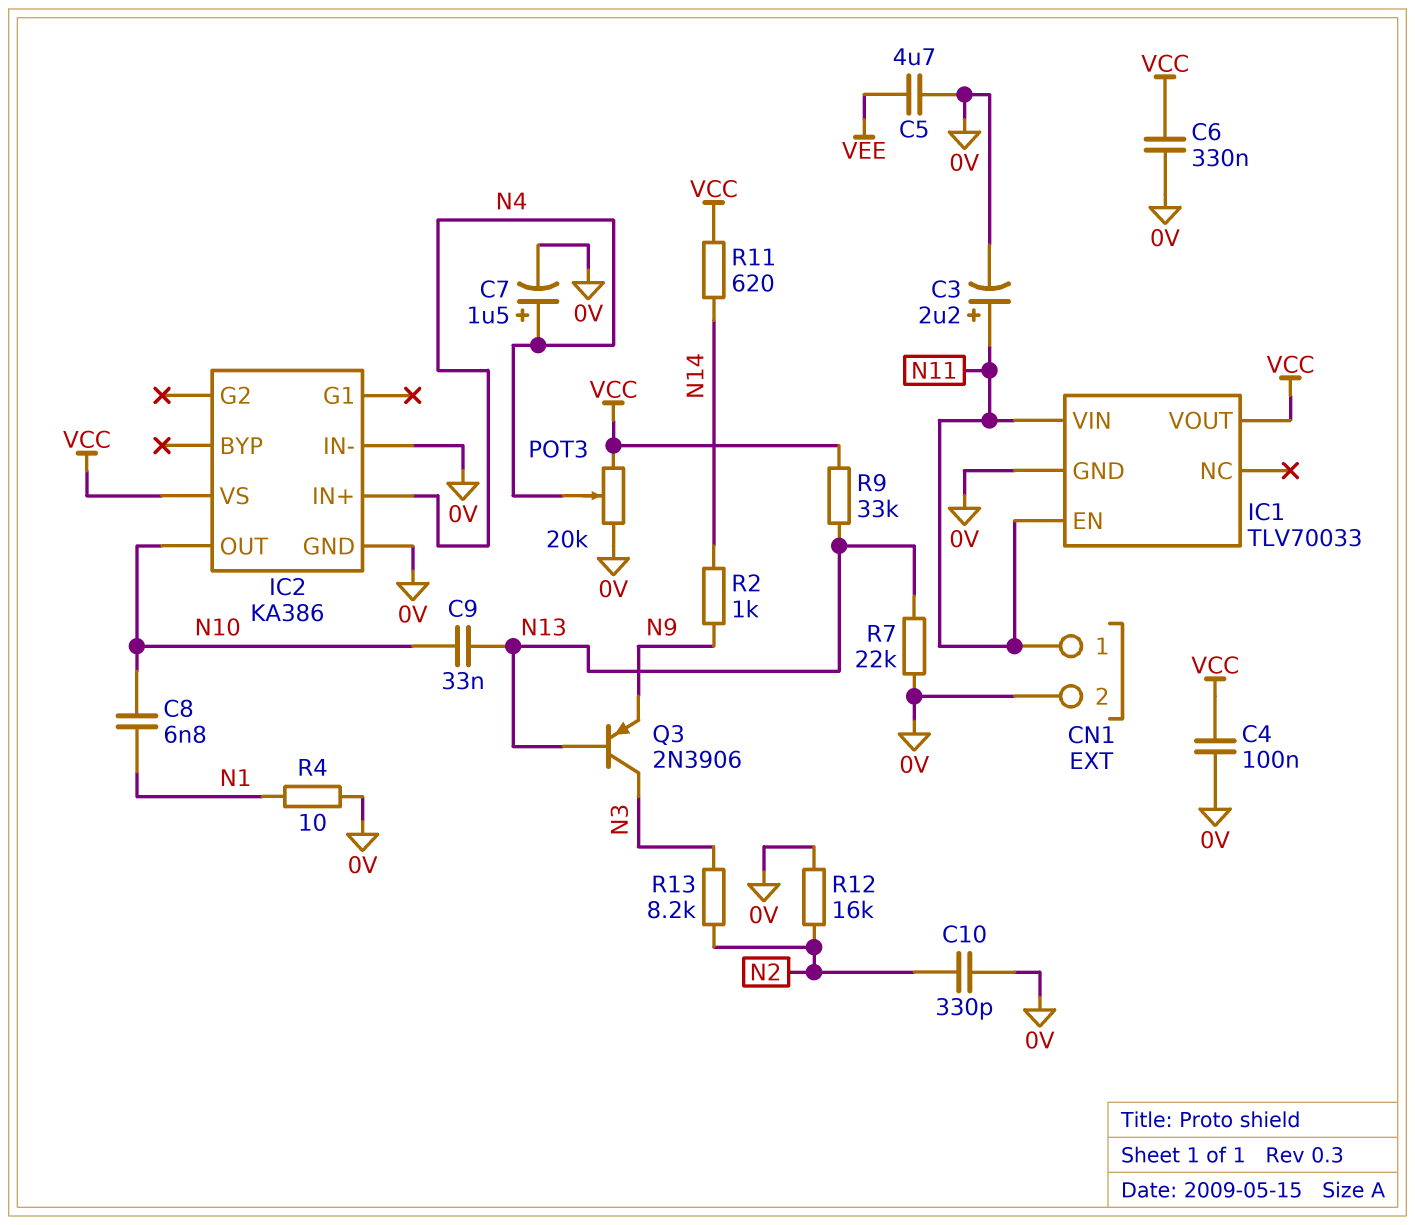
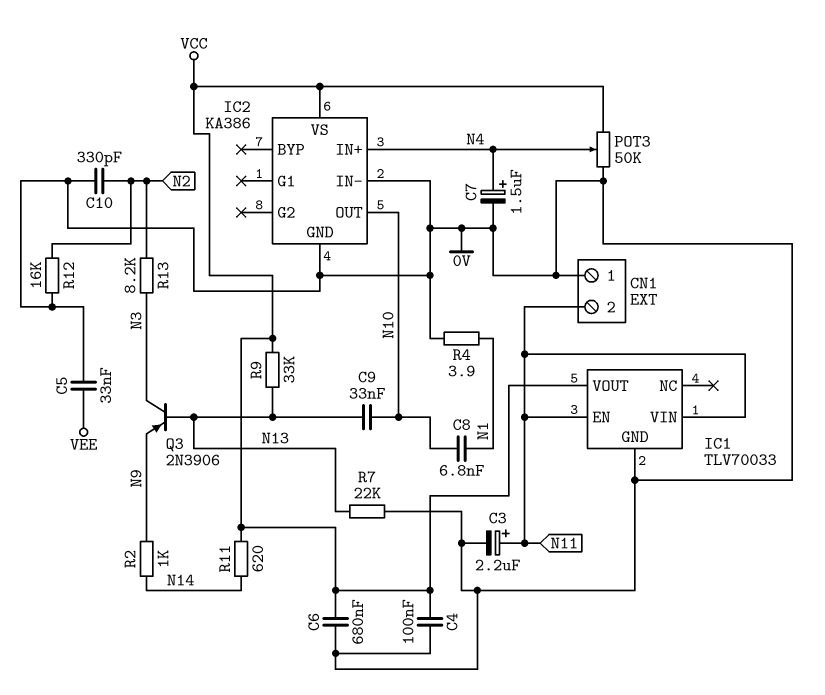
C5: 4.7uF (0V, VEE) -> 33nF (0V, VEE)
C6: 330nF (0V, VCC) -> 680nF (0V, VCC)
CN1 pin 1: N11 -> 0V
CN1 pin 2: 0V -> N11
POT3: 20k (0V, VCC, wiper N4) -> 50k (0V, VCC, wiper N4)
R4: 10 (0V, N1) -> 3.9 (0V, N1)

